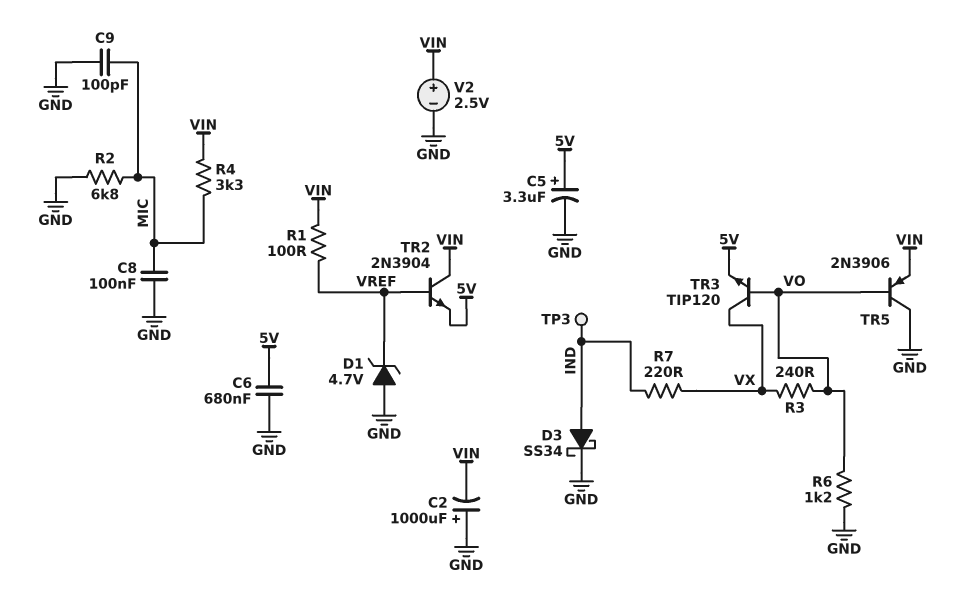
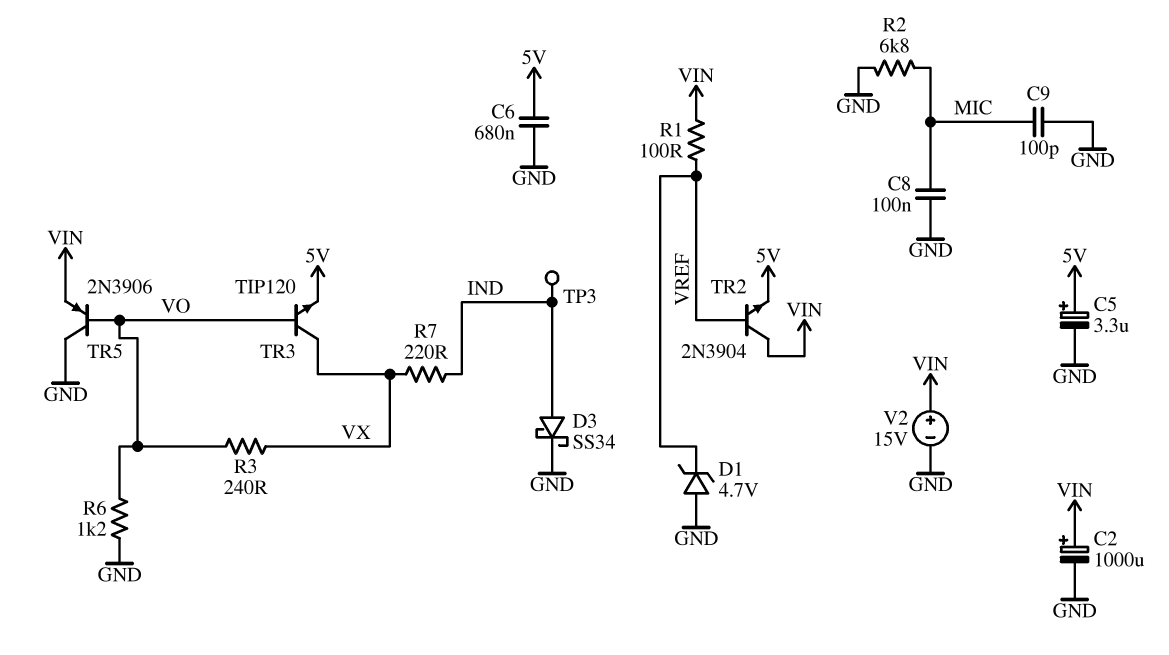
C2: 1000uF (plus GND, minus VIN) -> 1000uF (plus VIN, minus GND)
R4: 3.3k (MIC, VIN) -> none
V2: 2.5V (plus VIN, minus GND) -> 15V (plus VIN, minus GND)

